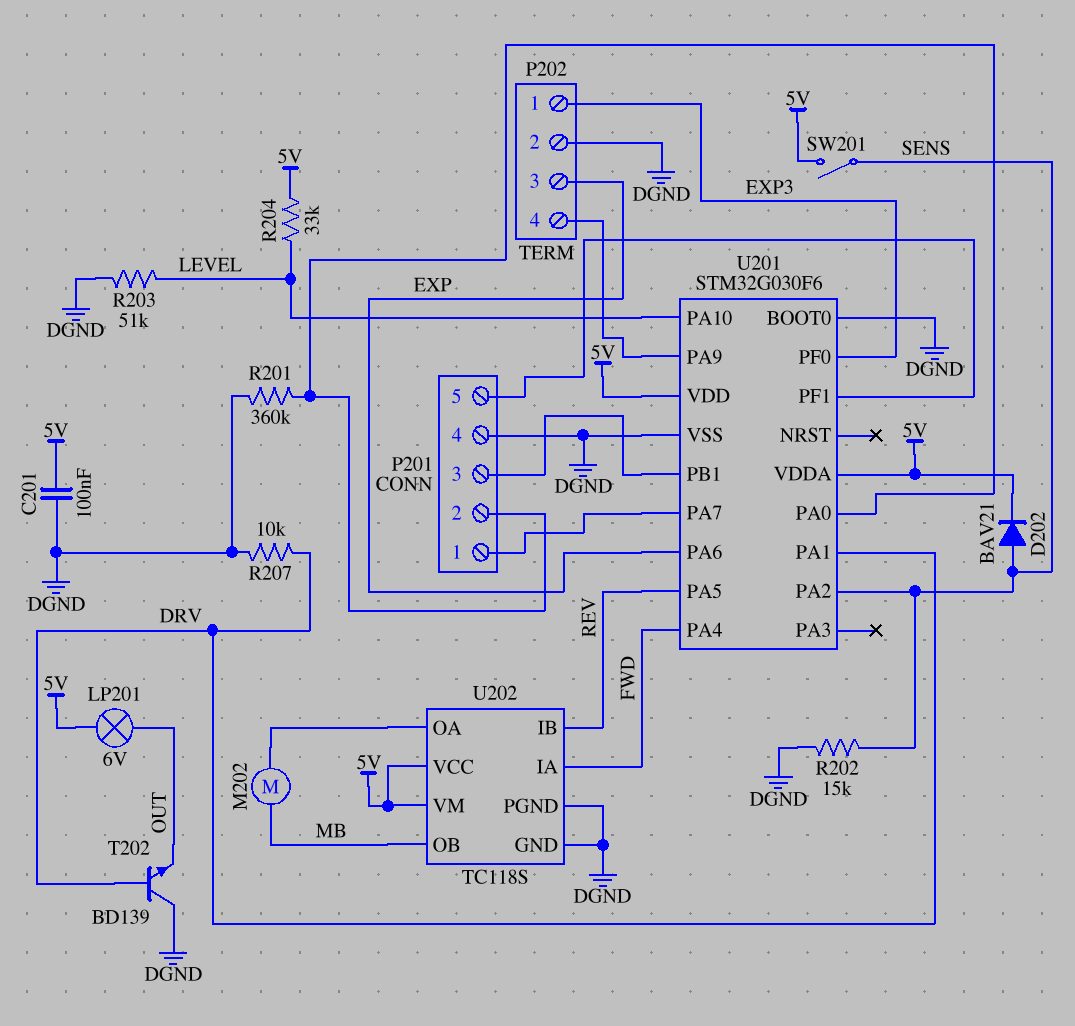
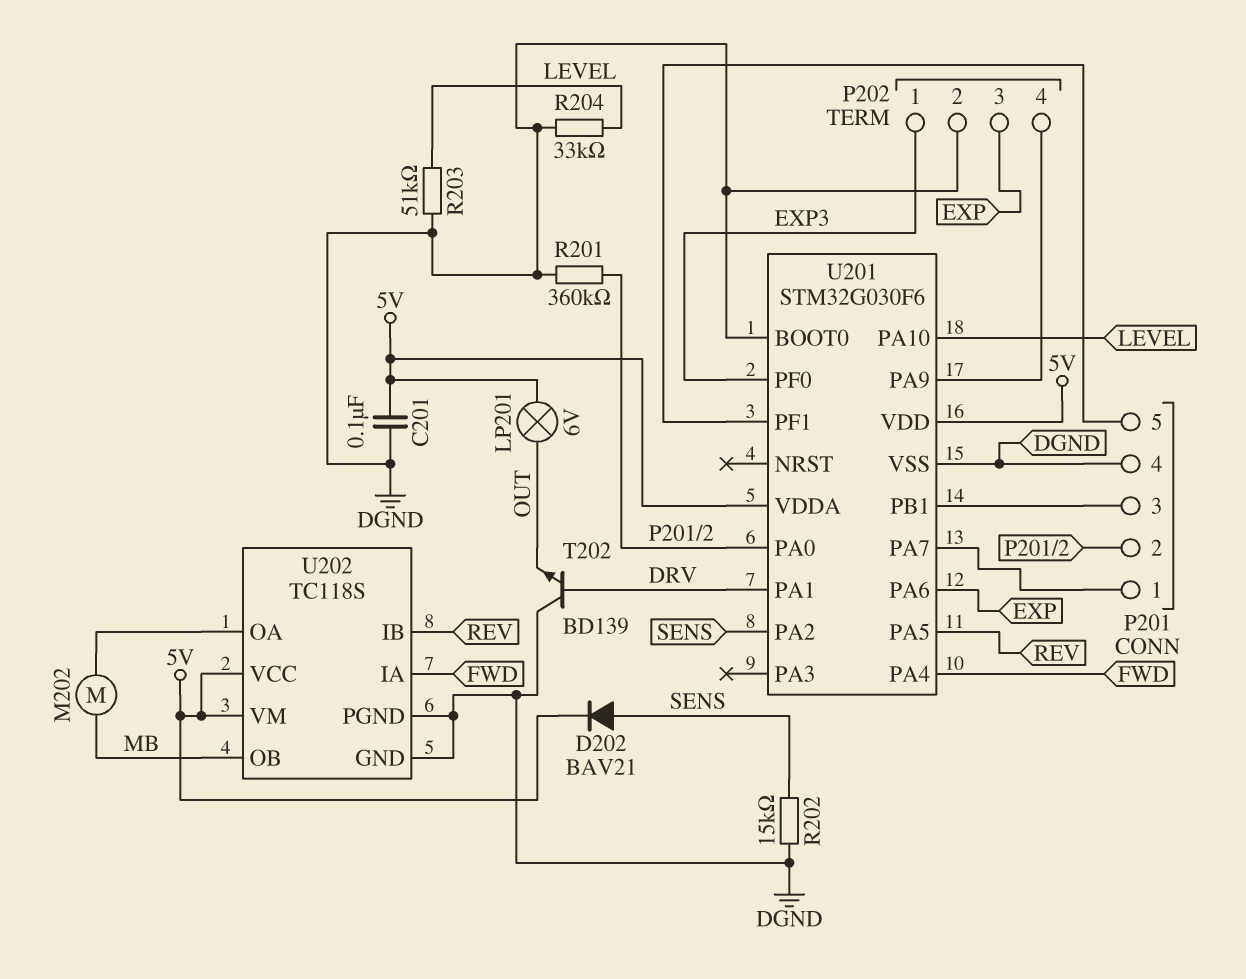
R204: 33k (5V, LEVEL) -> 33k (DGND, LEVEL)
R207: 10k (DGND, DRV) -> none
SW201: switch (5V, SENS) -> none

